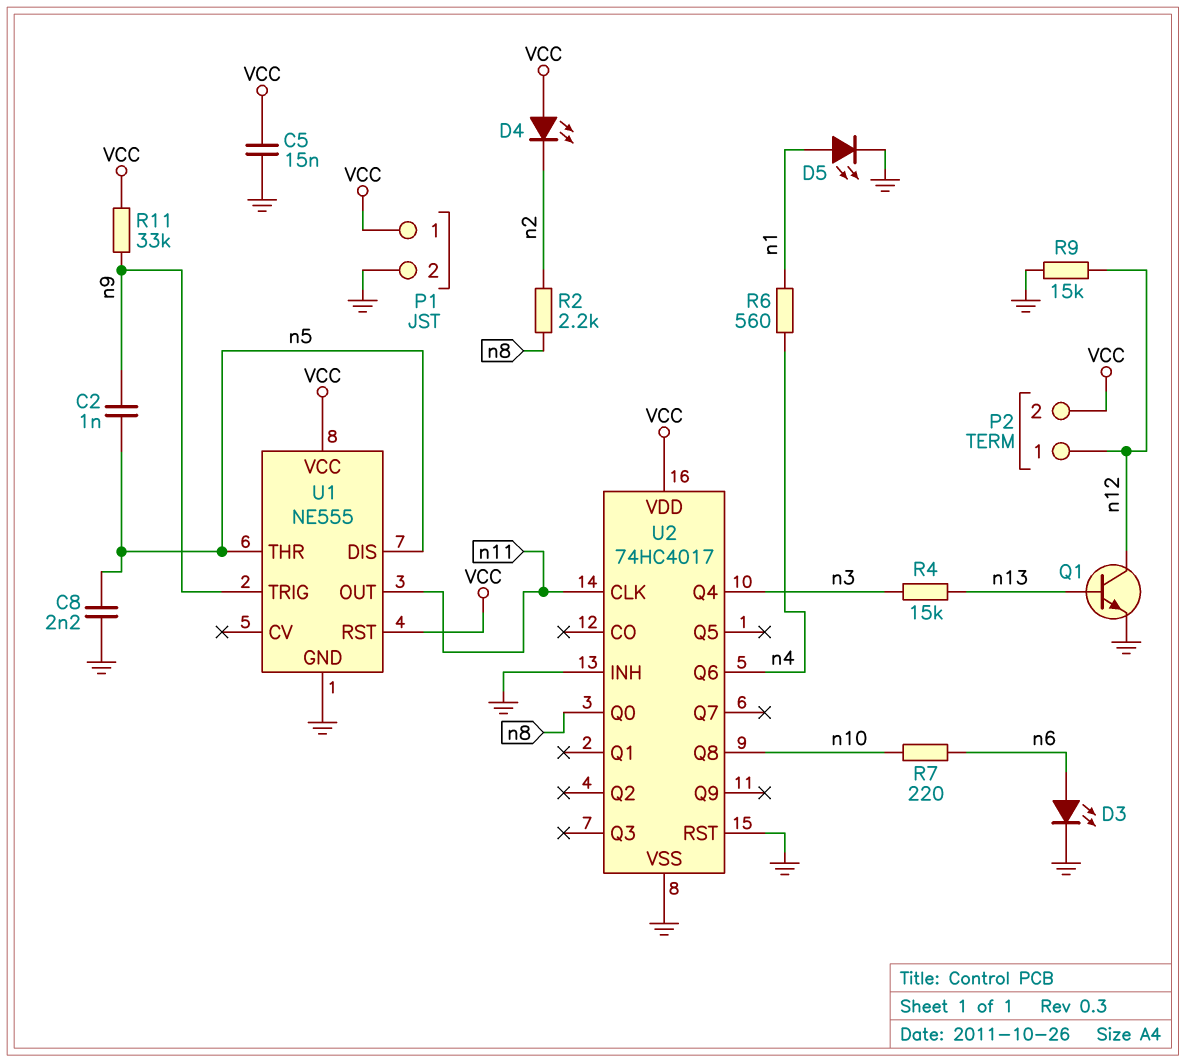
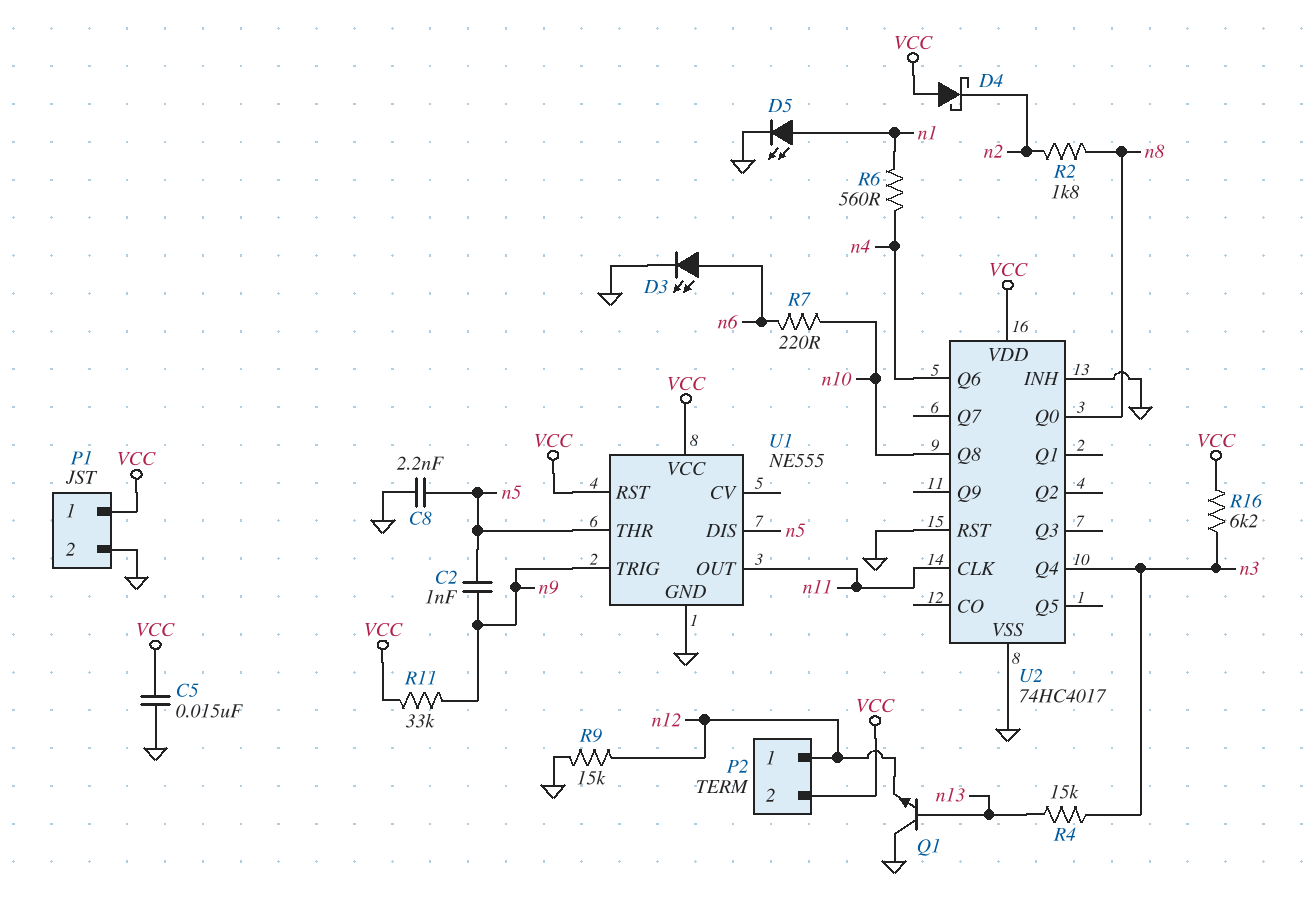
D4: LED (A VCC, K n2) -> schottky (A VCC, K n2)
Q1: NPN (B n13, C n12, E GND) -> NPN (B n13, C GND, E n12)
R2: 2.2k (n2, n8) -> 1.8k (n2, n8)
R16: none -> 6.2k (VCC, n3)

